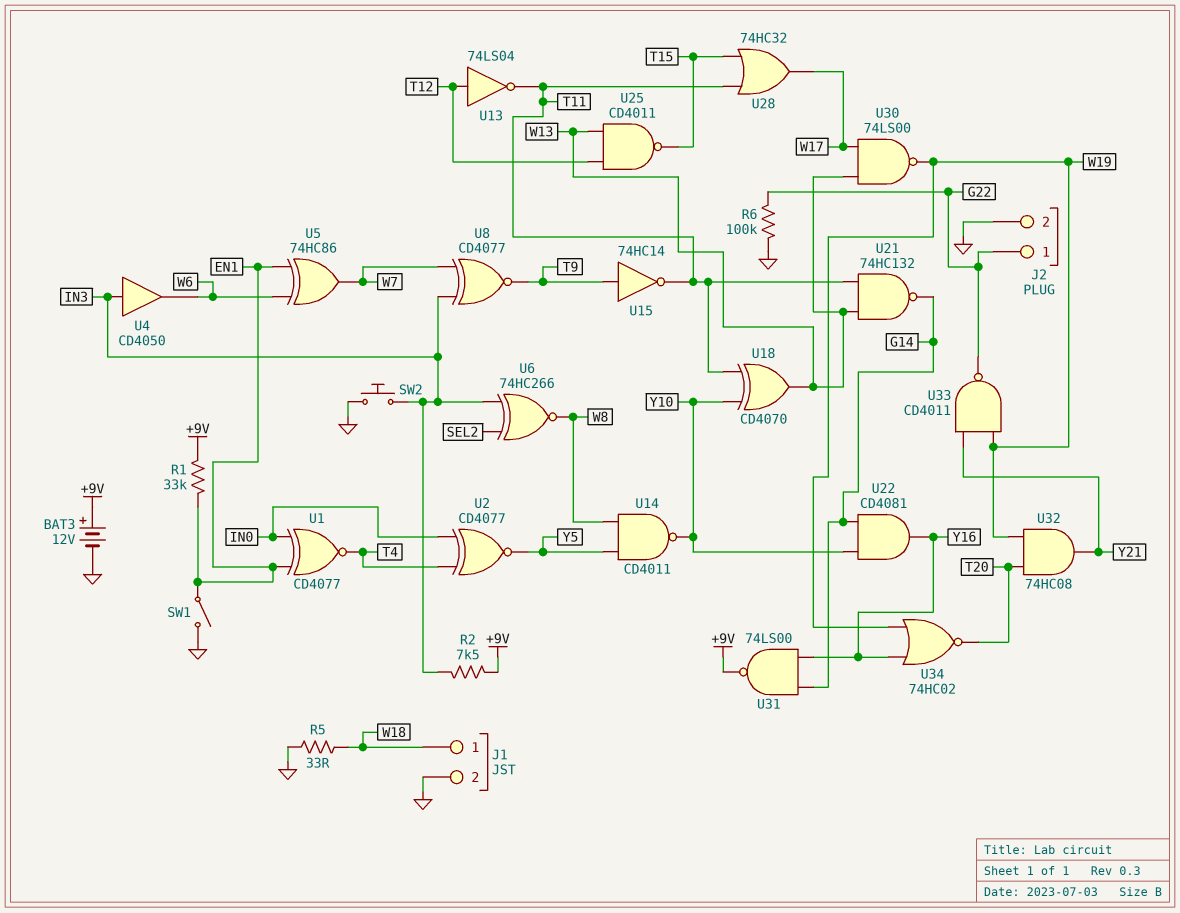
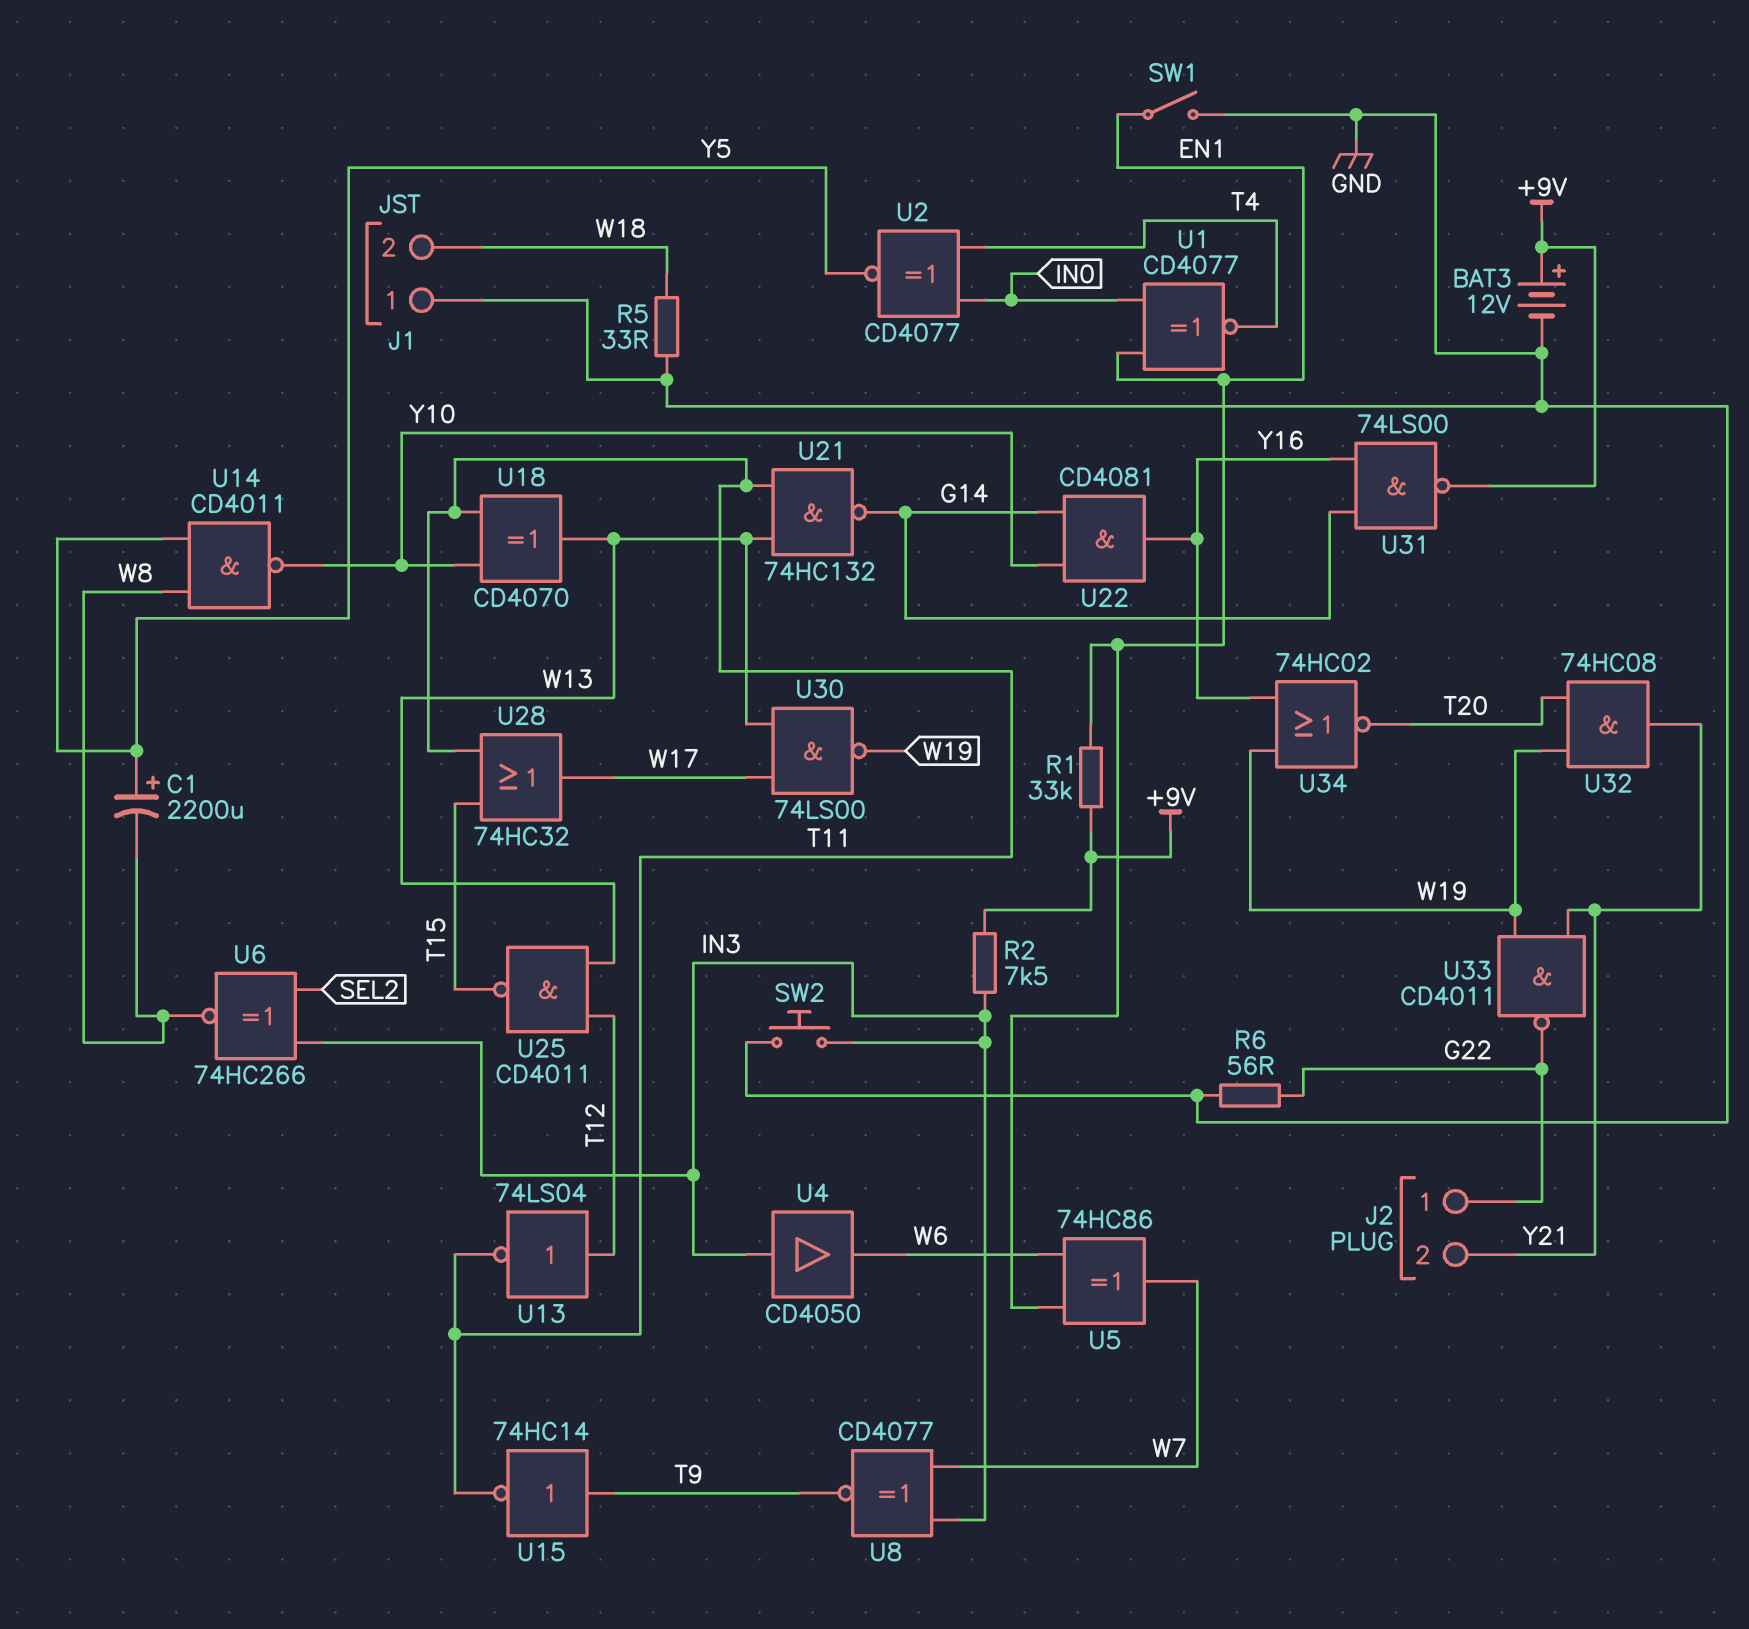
C1: none -> 2200uF (plus Y5, minus W8)
J1 pin 1: W18 -> GND
J1 pin 2: GND -> W18
J2 pin 2: GND -> Y21
R6: 100k (G22, GND) -> 56 (G22, GND)

